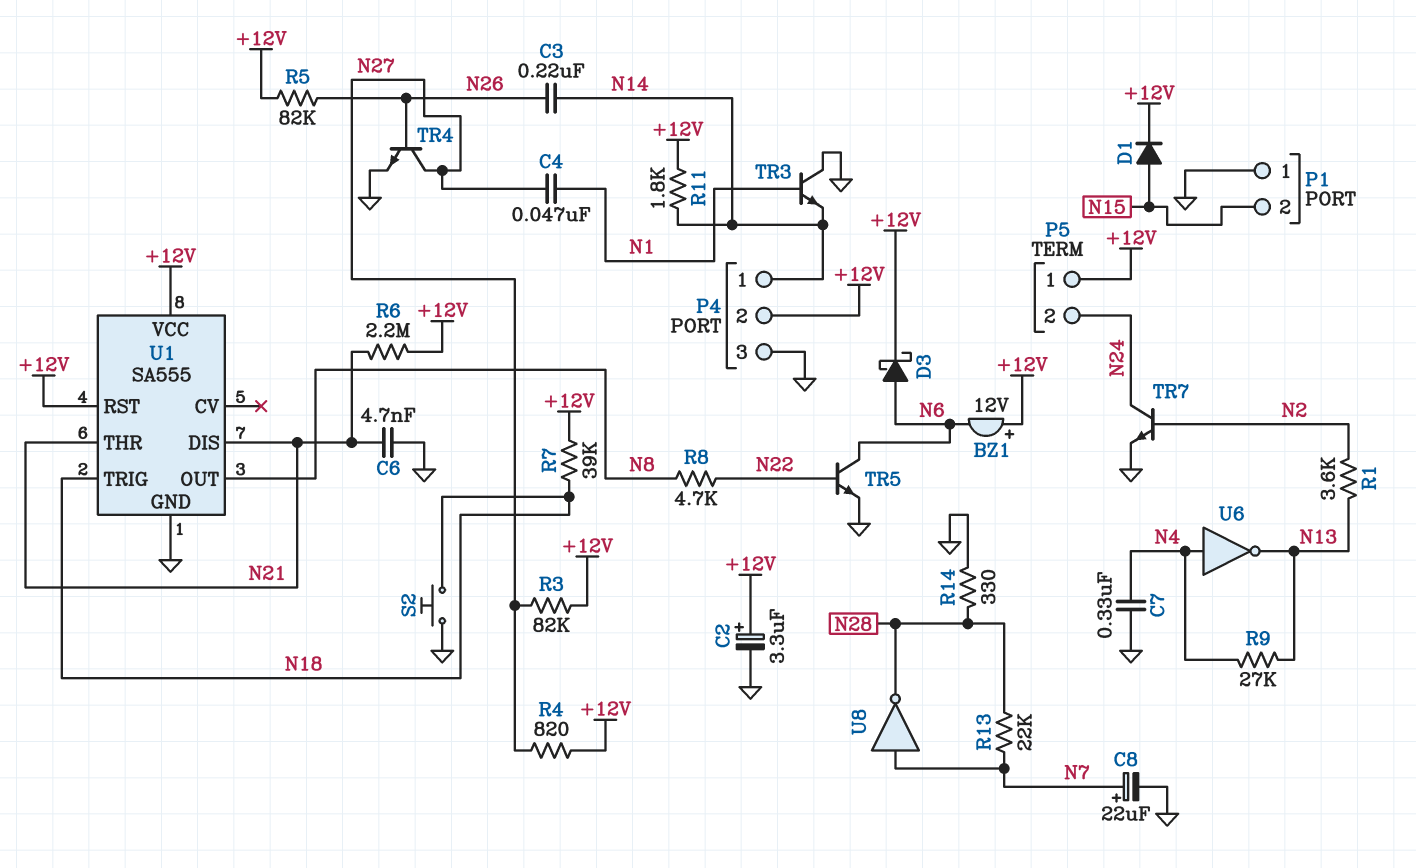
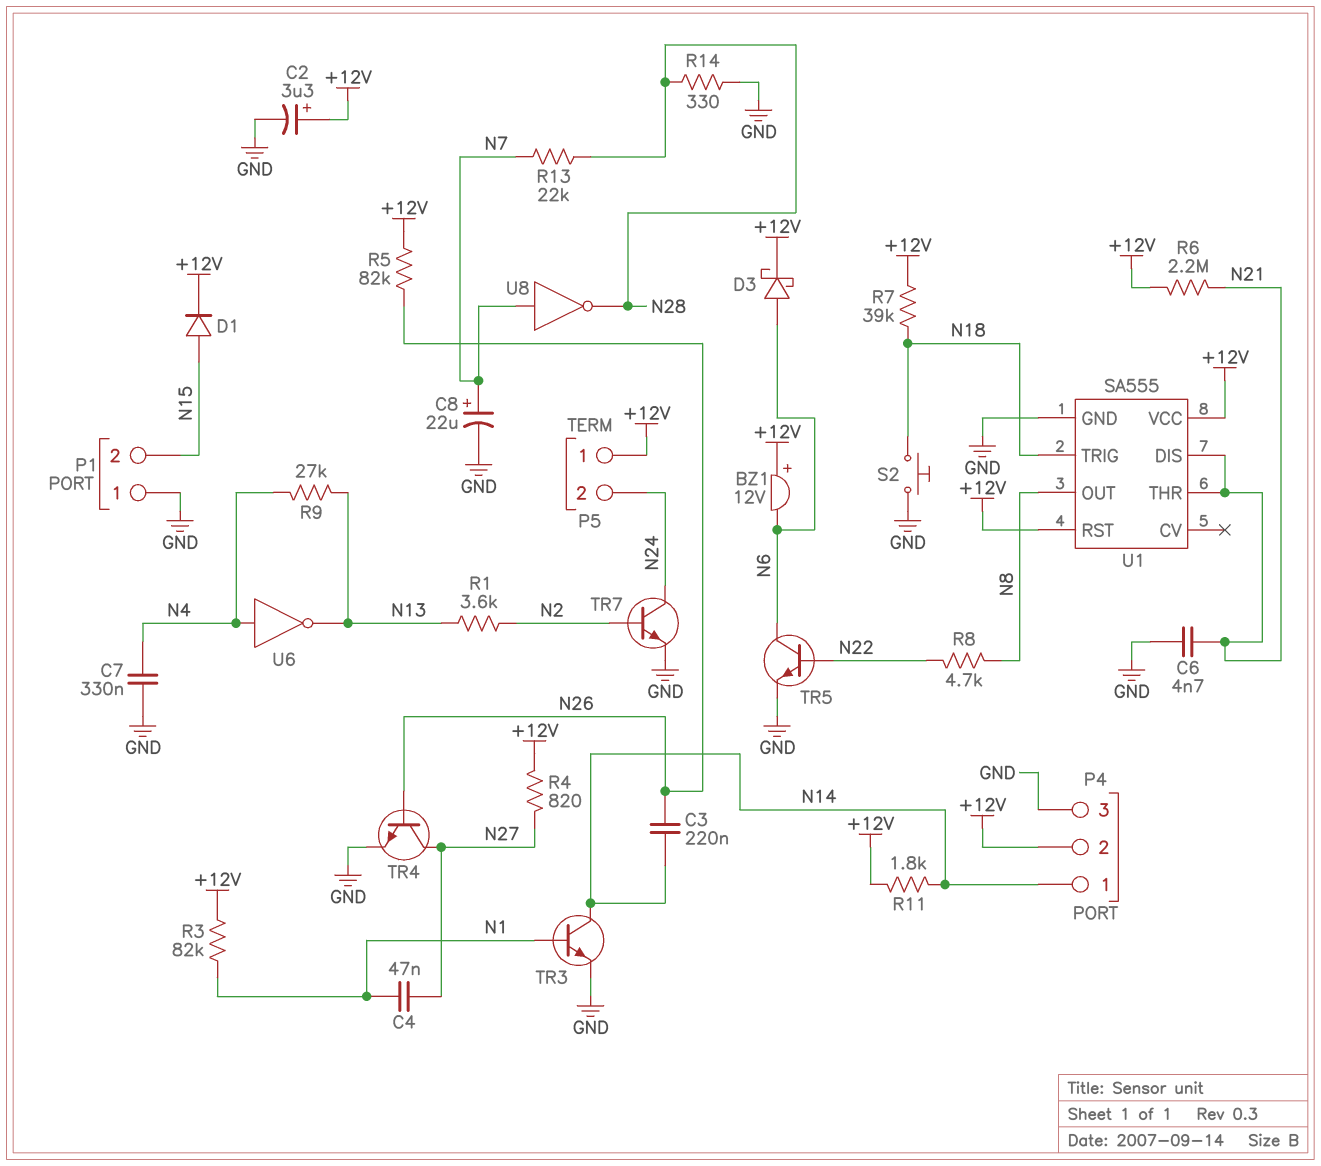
R3: 82k (+12V, N27) -> 82k (+12V, N1)
TR3: NPN (B N1, C GND, E N14) -> NPN (B N1, C N14, E GND)

